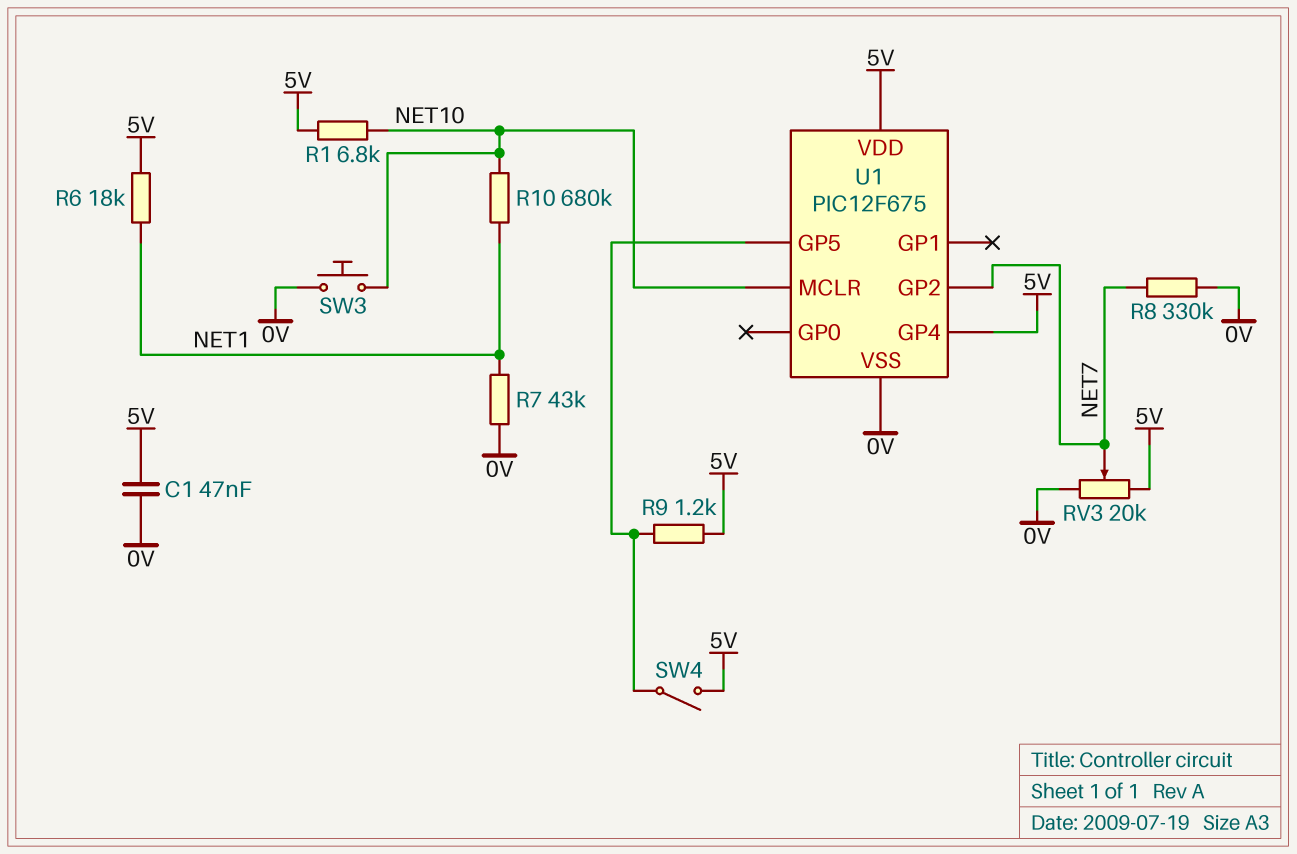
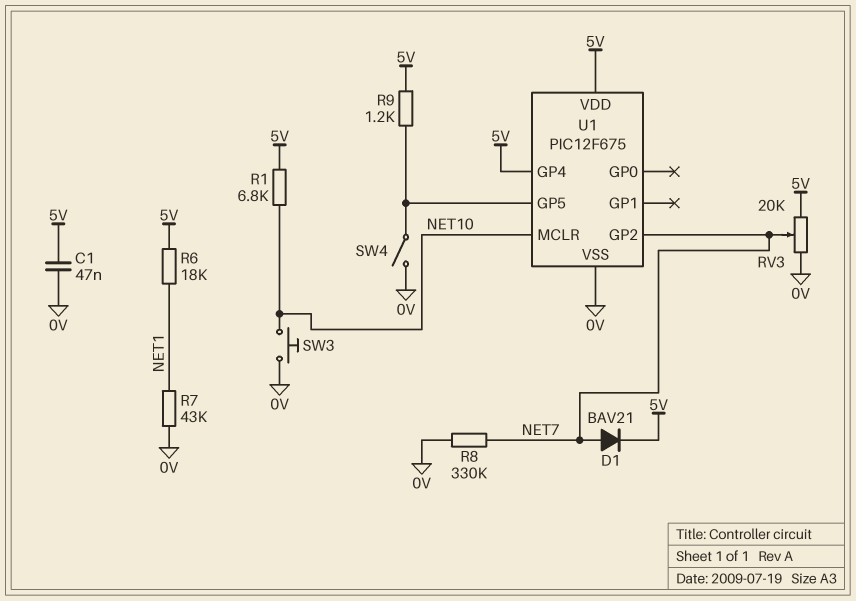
D1: none -> diode BAV21 (A NET7, K 5V)
R10: 680k (NET1, NET10) -> none
SW4: switch (5V, U1/GP5) -> switch (0V, U1/GP5)

